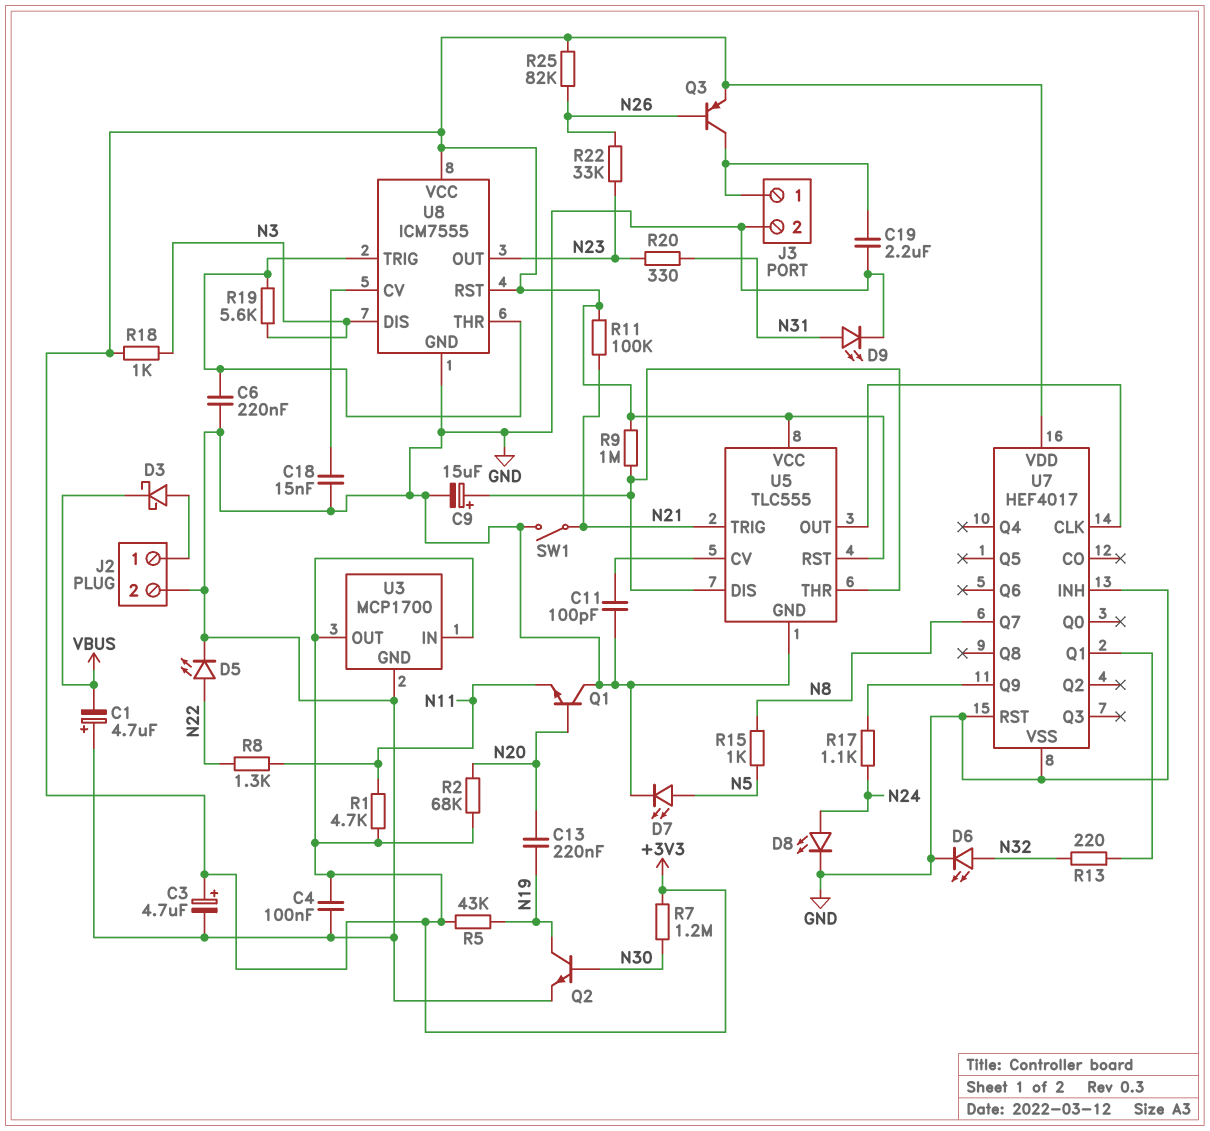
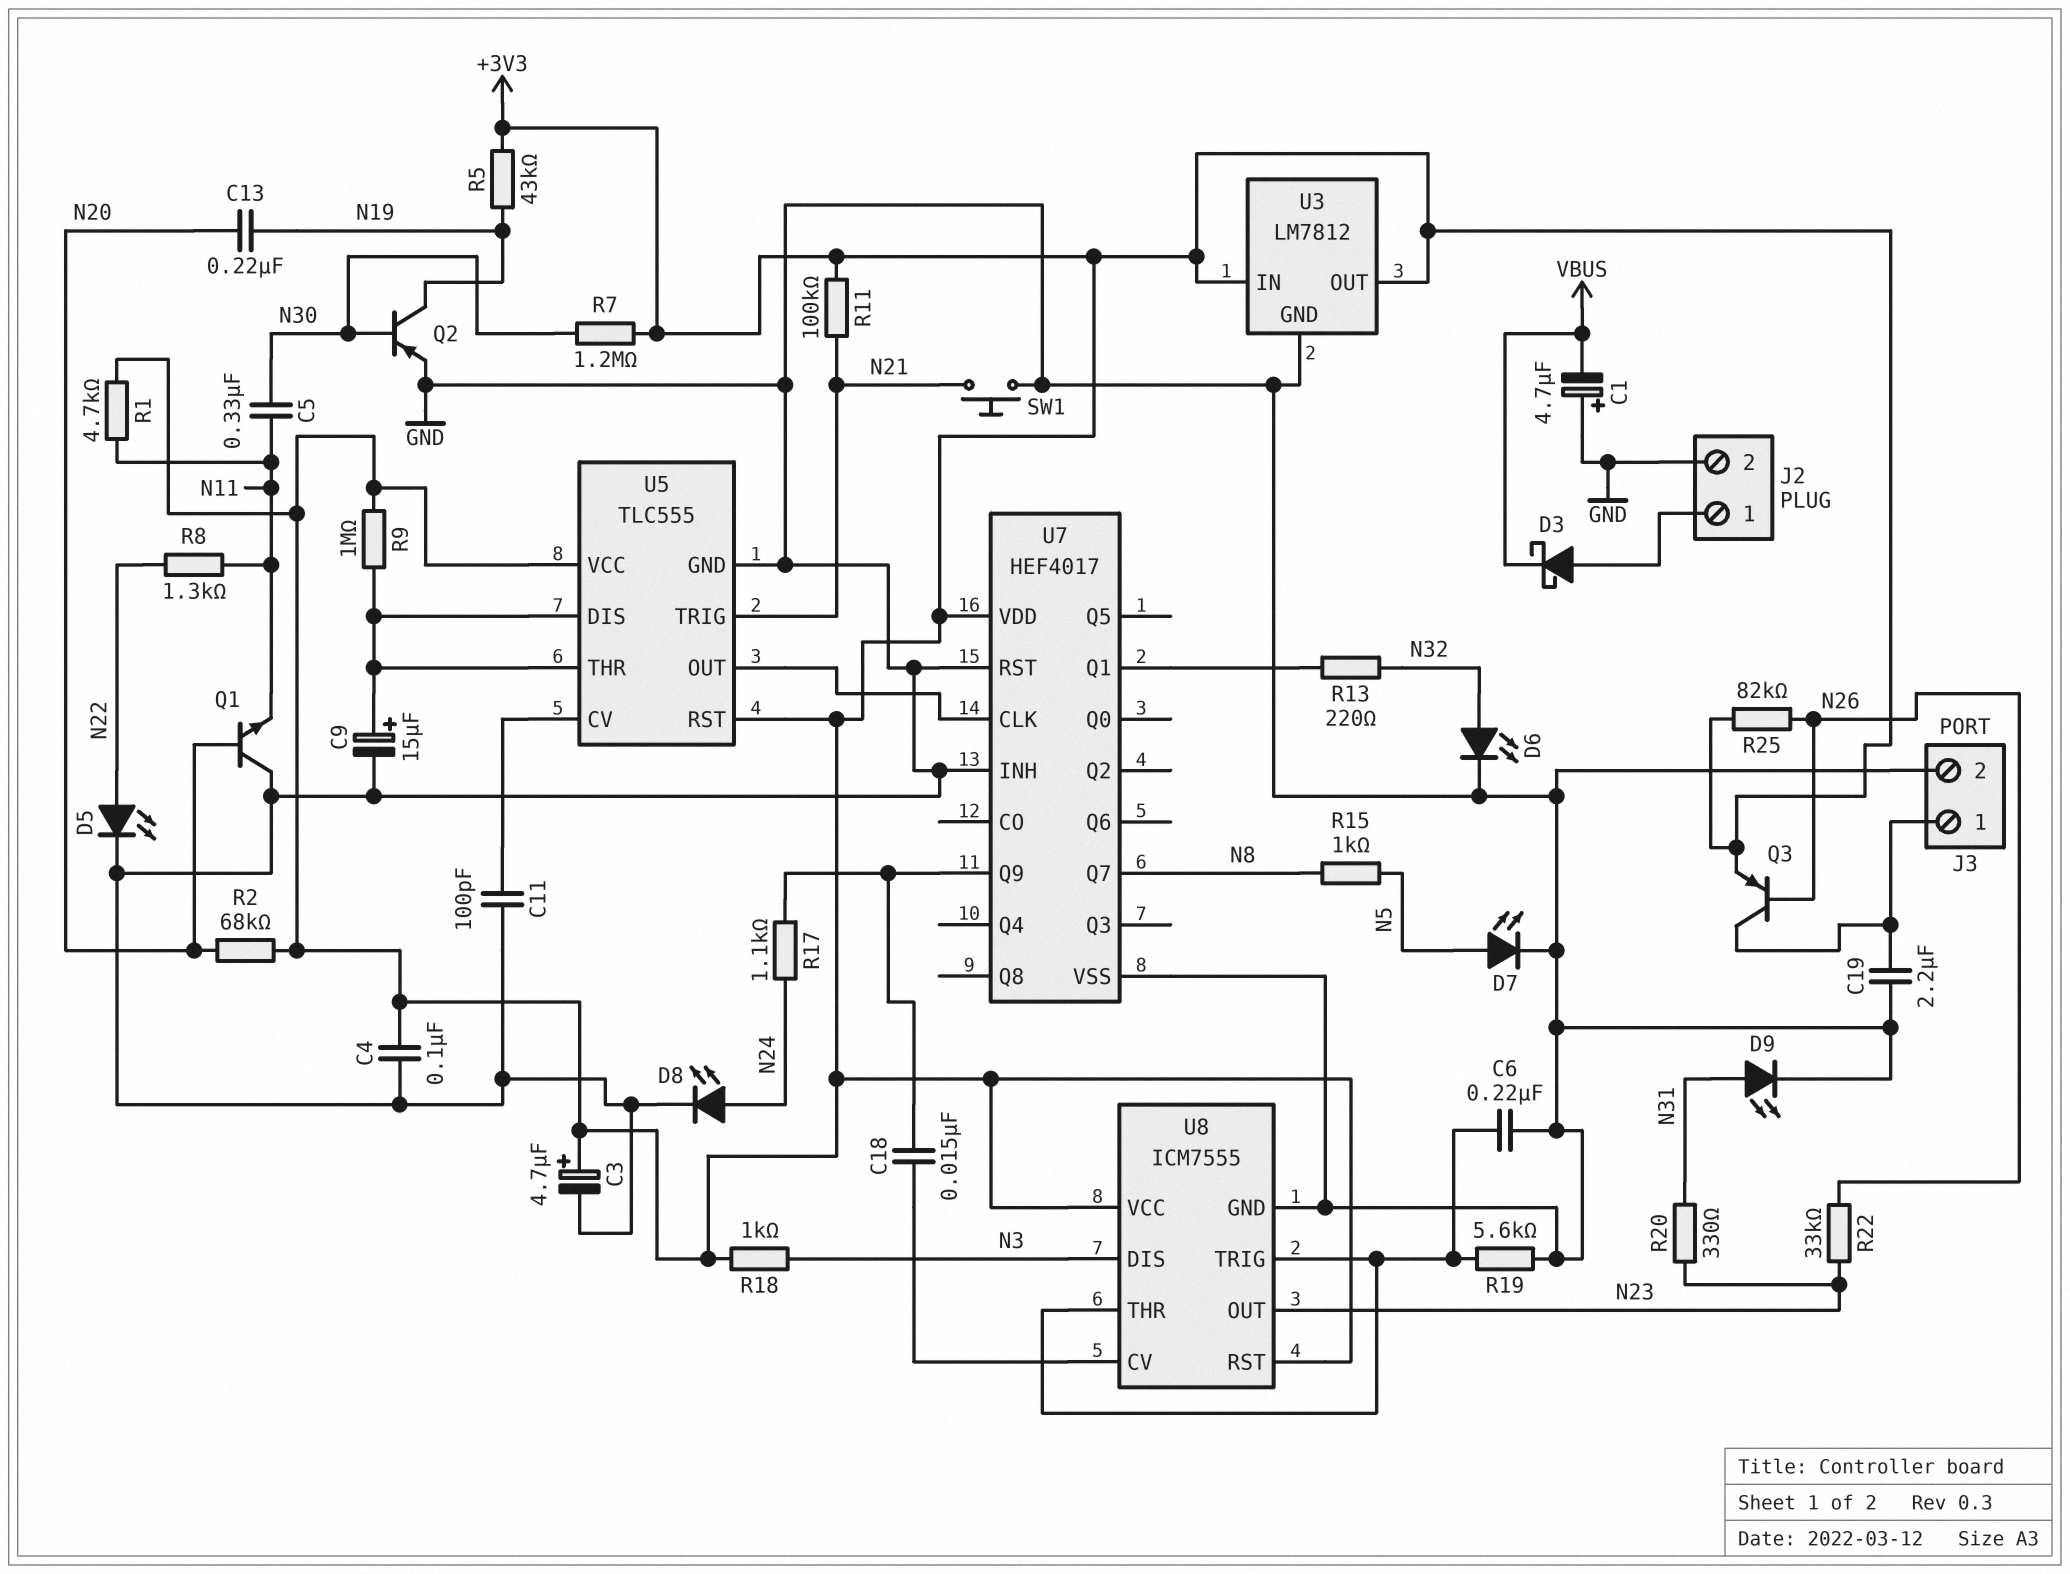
C5: none -> 330nF (N11, N30)
C18: 15nF (GND, U8/CV) -> 15nF (U7/Q9, U8/CV)
Q2: NPN (B N30, C N19, E GND) -> PNP (B N30, C N19, E GND)
R19: 5.6k (N3, U8/THR) -> 5.6k (GND, U8/THR)
SW1: switch (GND, N21) -> button (GND, N21)
U3: MCP1700 -> LM7812

